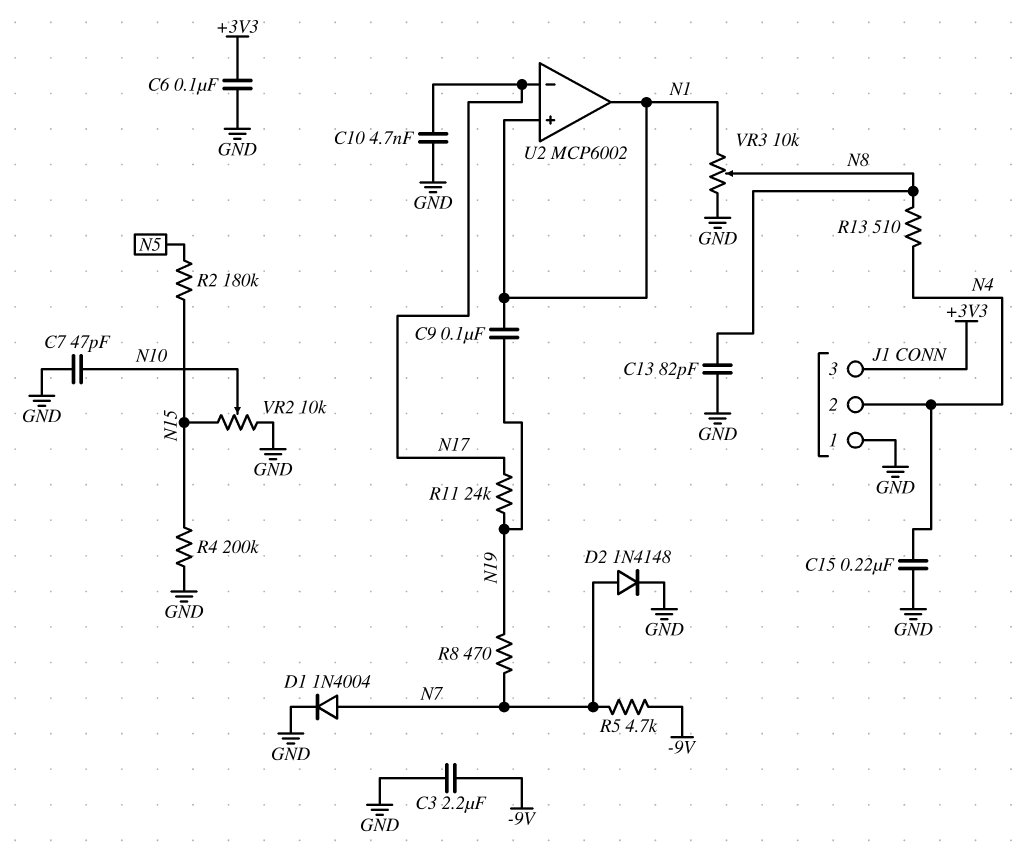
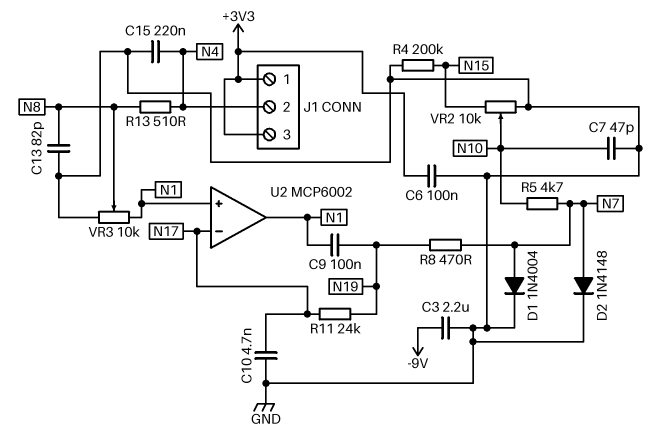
J1 pin 1: GND -> +3V3
R2: 180k (N5, N15) -> none
R5: 4.7k (-9V, N7) -> 4.7k (N7, N10)

